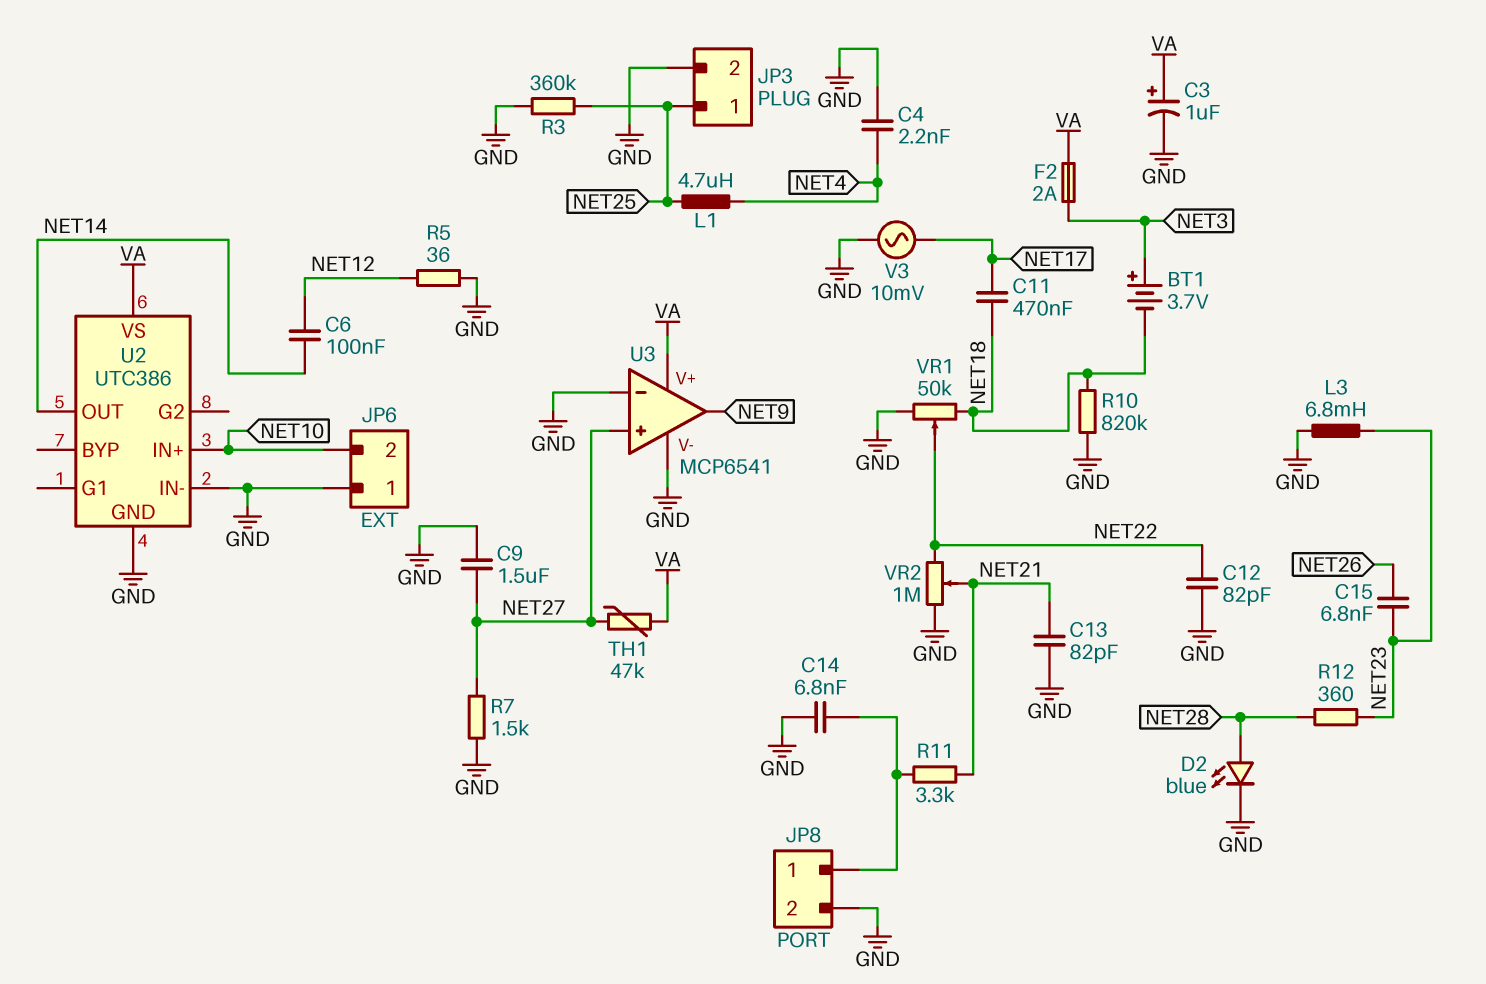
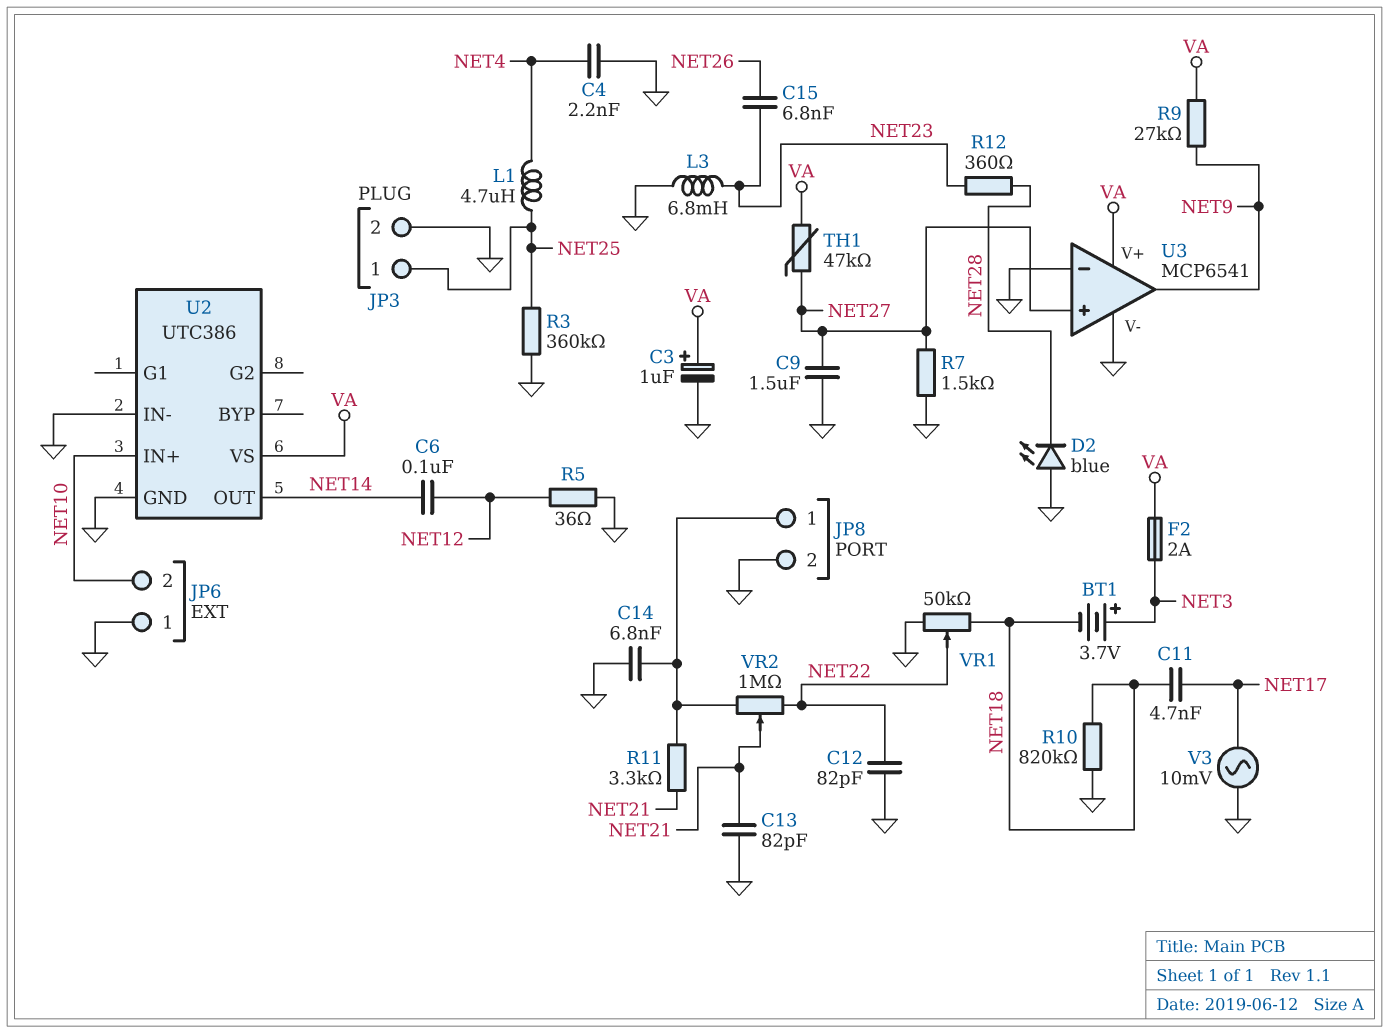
C11: 470nF (NET17, NET18) -> 4.7nF (NET17, NET18)
D2: LED blue (A NET28, K GND) -> LED blue (A GND, K NET28)
R9: none -> 27k (NET9, VA)
VR2: 1M (GND, NET22, wiper NET21) -> 1M (JP8/1, NET22, wiper NET21)

